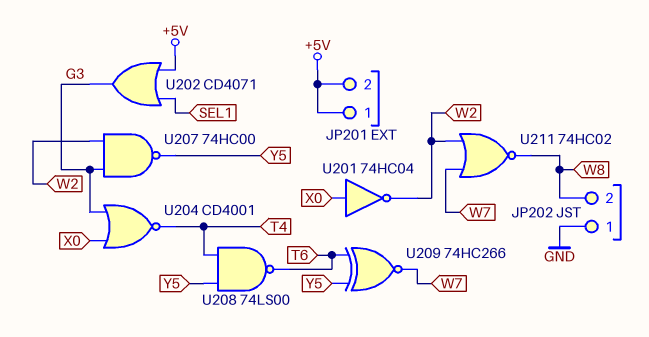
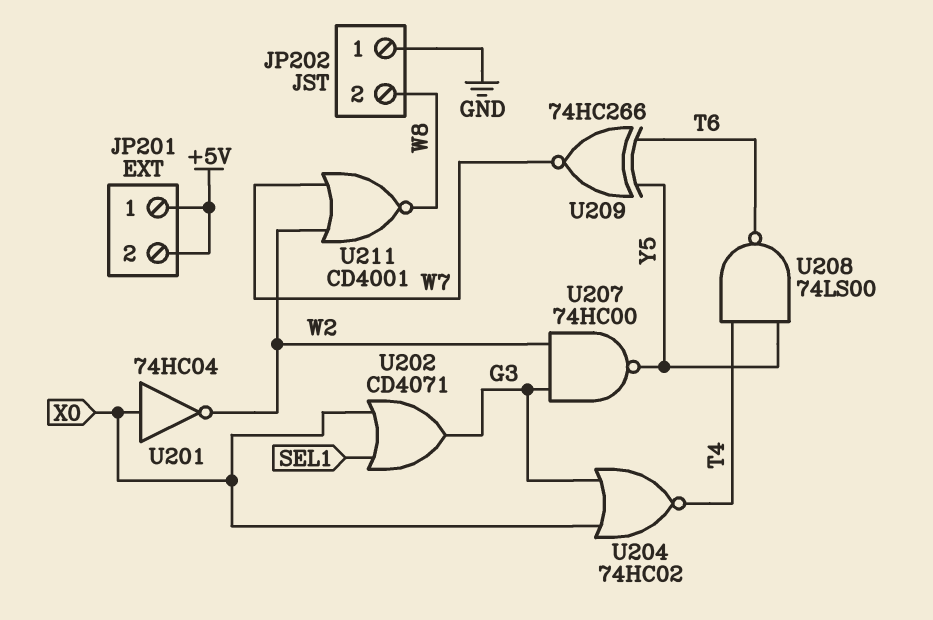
U202: OR CD4071 (in +5V, in SEL1, out G3) -> OR CD4071 (in SEL1, in X0, out G3)
U204: NOR CD4001 (in G3, in X0, out T4) -> NOR 74HC02 (in G3, in X0, out T4)
U211: NOR 74HC02 (in W2, in W7, out W8) -> NOR CD4001 (in W2, in W7, out W8)

